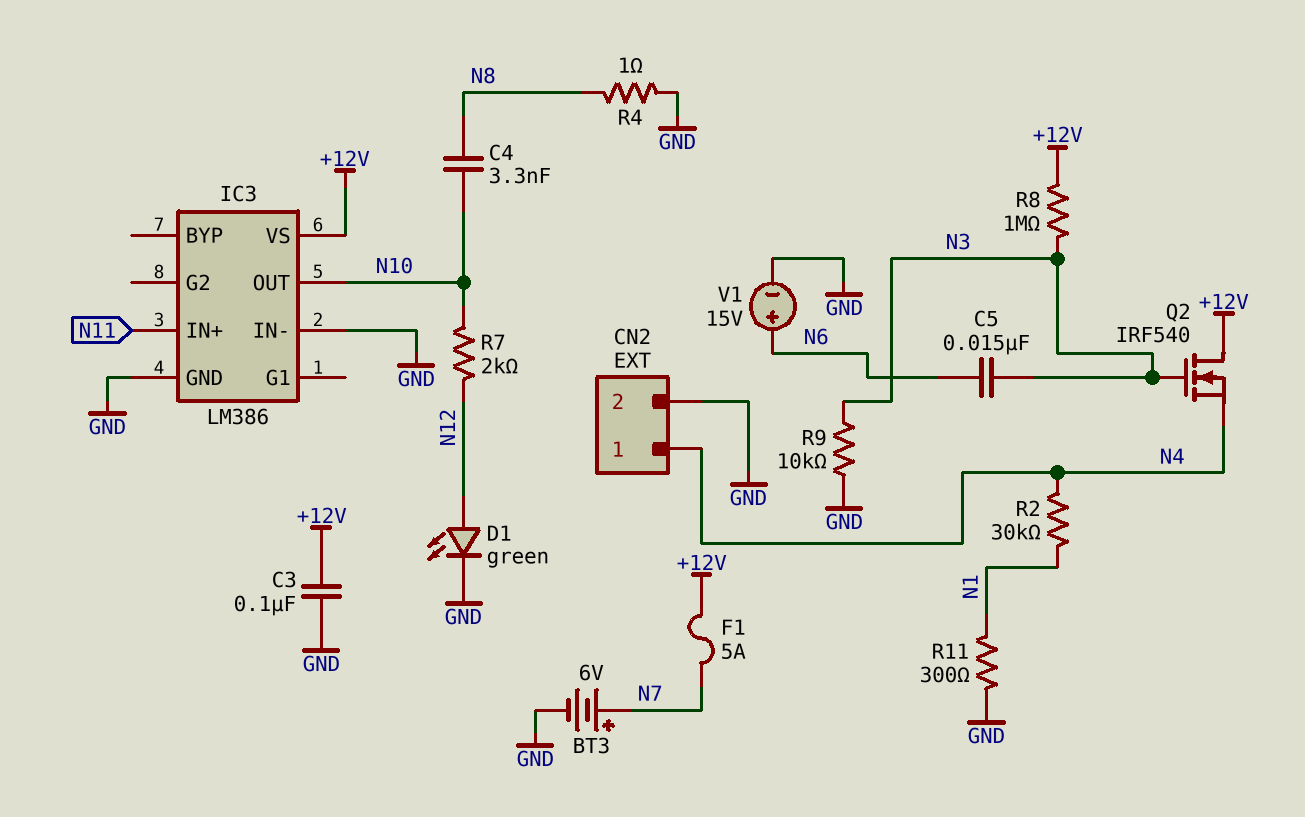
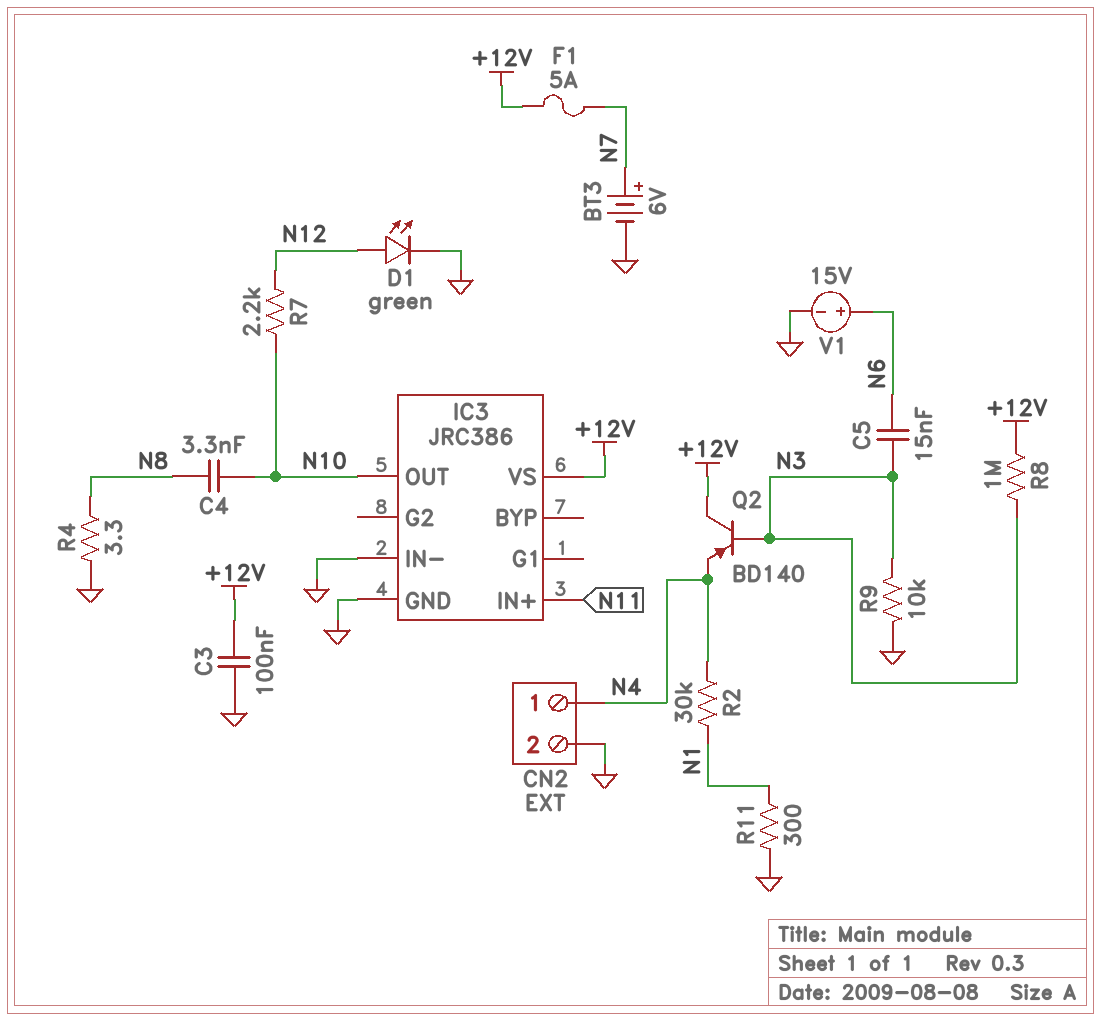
IC3: LM386 -> JRC386
Q2: NMOS IRF540 (G N3, D +12V, S N4) -> PNP BD140 (B N3, C +12V, E N4)
R4: 1 (GND, N8) -> 3.3 (GND, N8)
R7: 2k (N10, N12) -> 2.2k (N10, N12)

